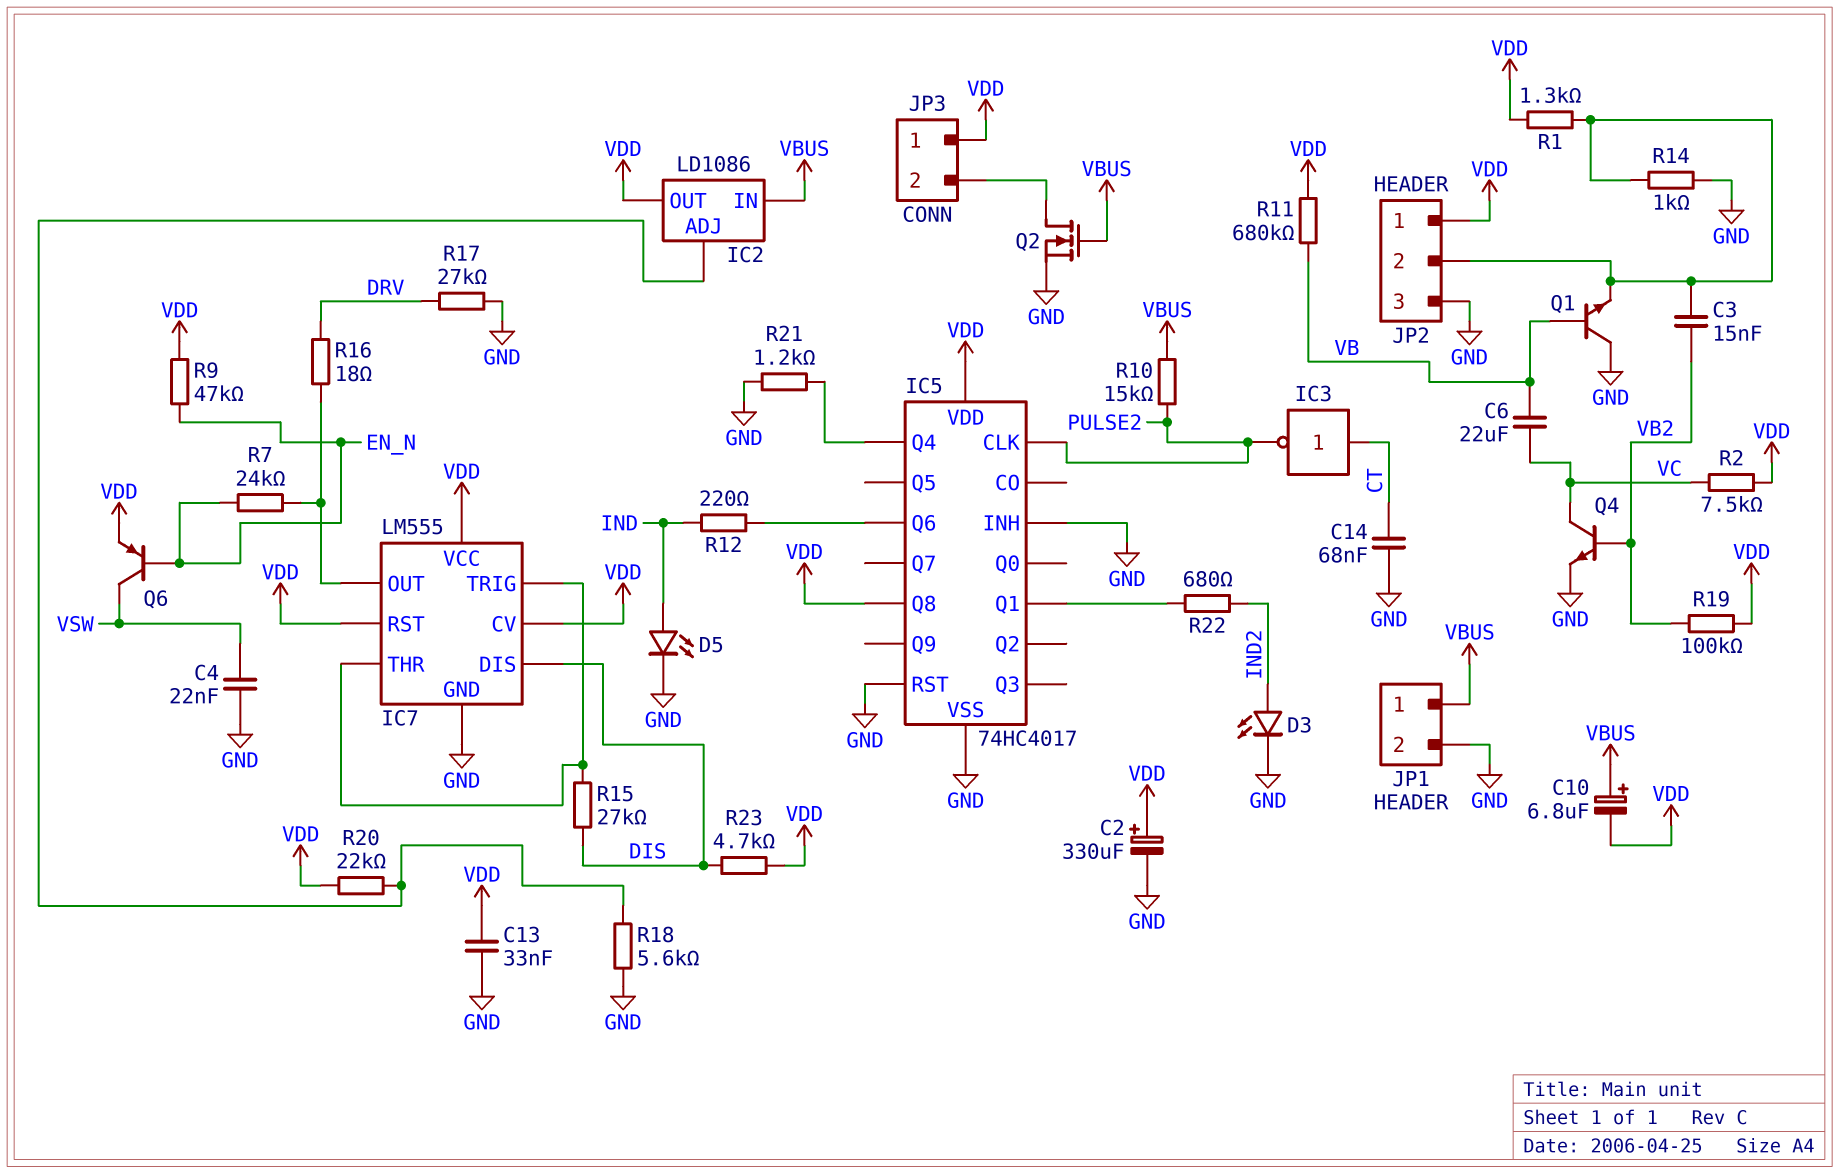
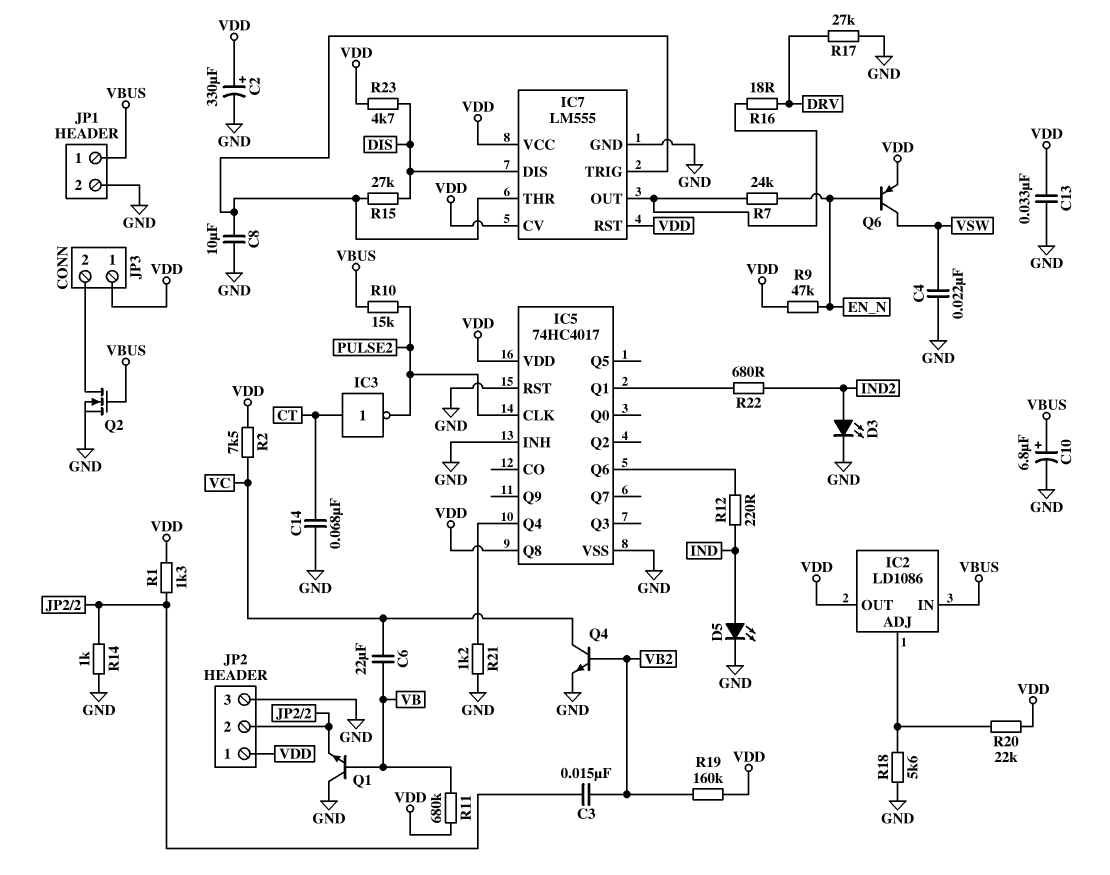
C8: none -> 10uF (GND, IC7/THR)
C10: 6.8uF (plus VBUS, minus VDD) -> 6.8uF (plus VBUS, minus GND)
R19: 100k (VB2, VDD) -> 160k (VB2, VDD)

